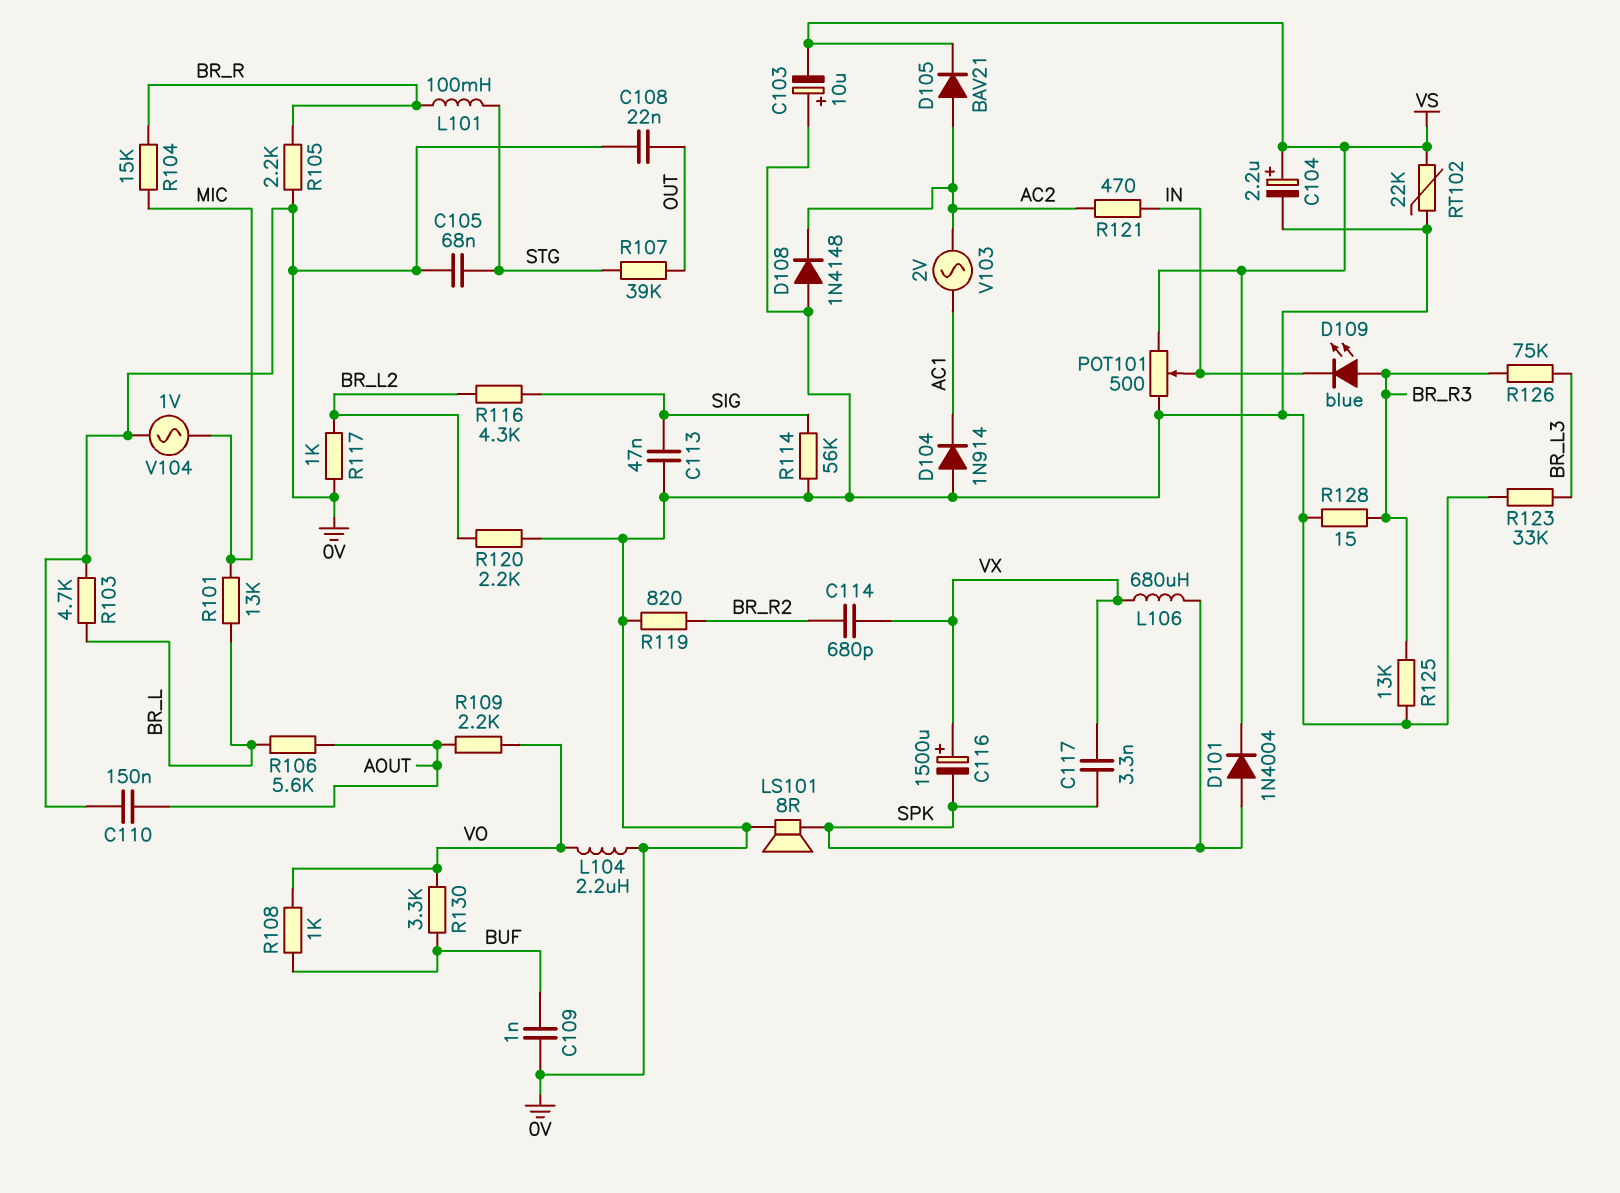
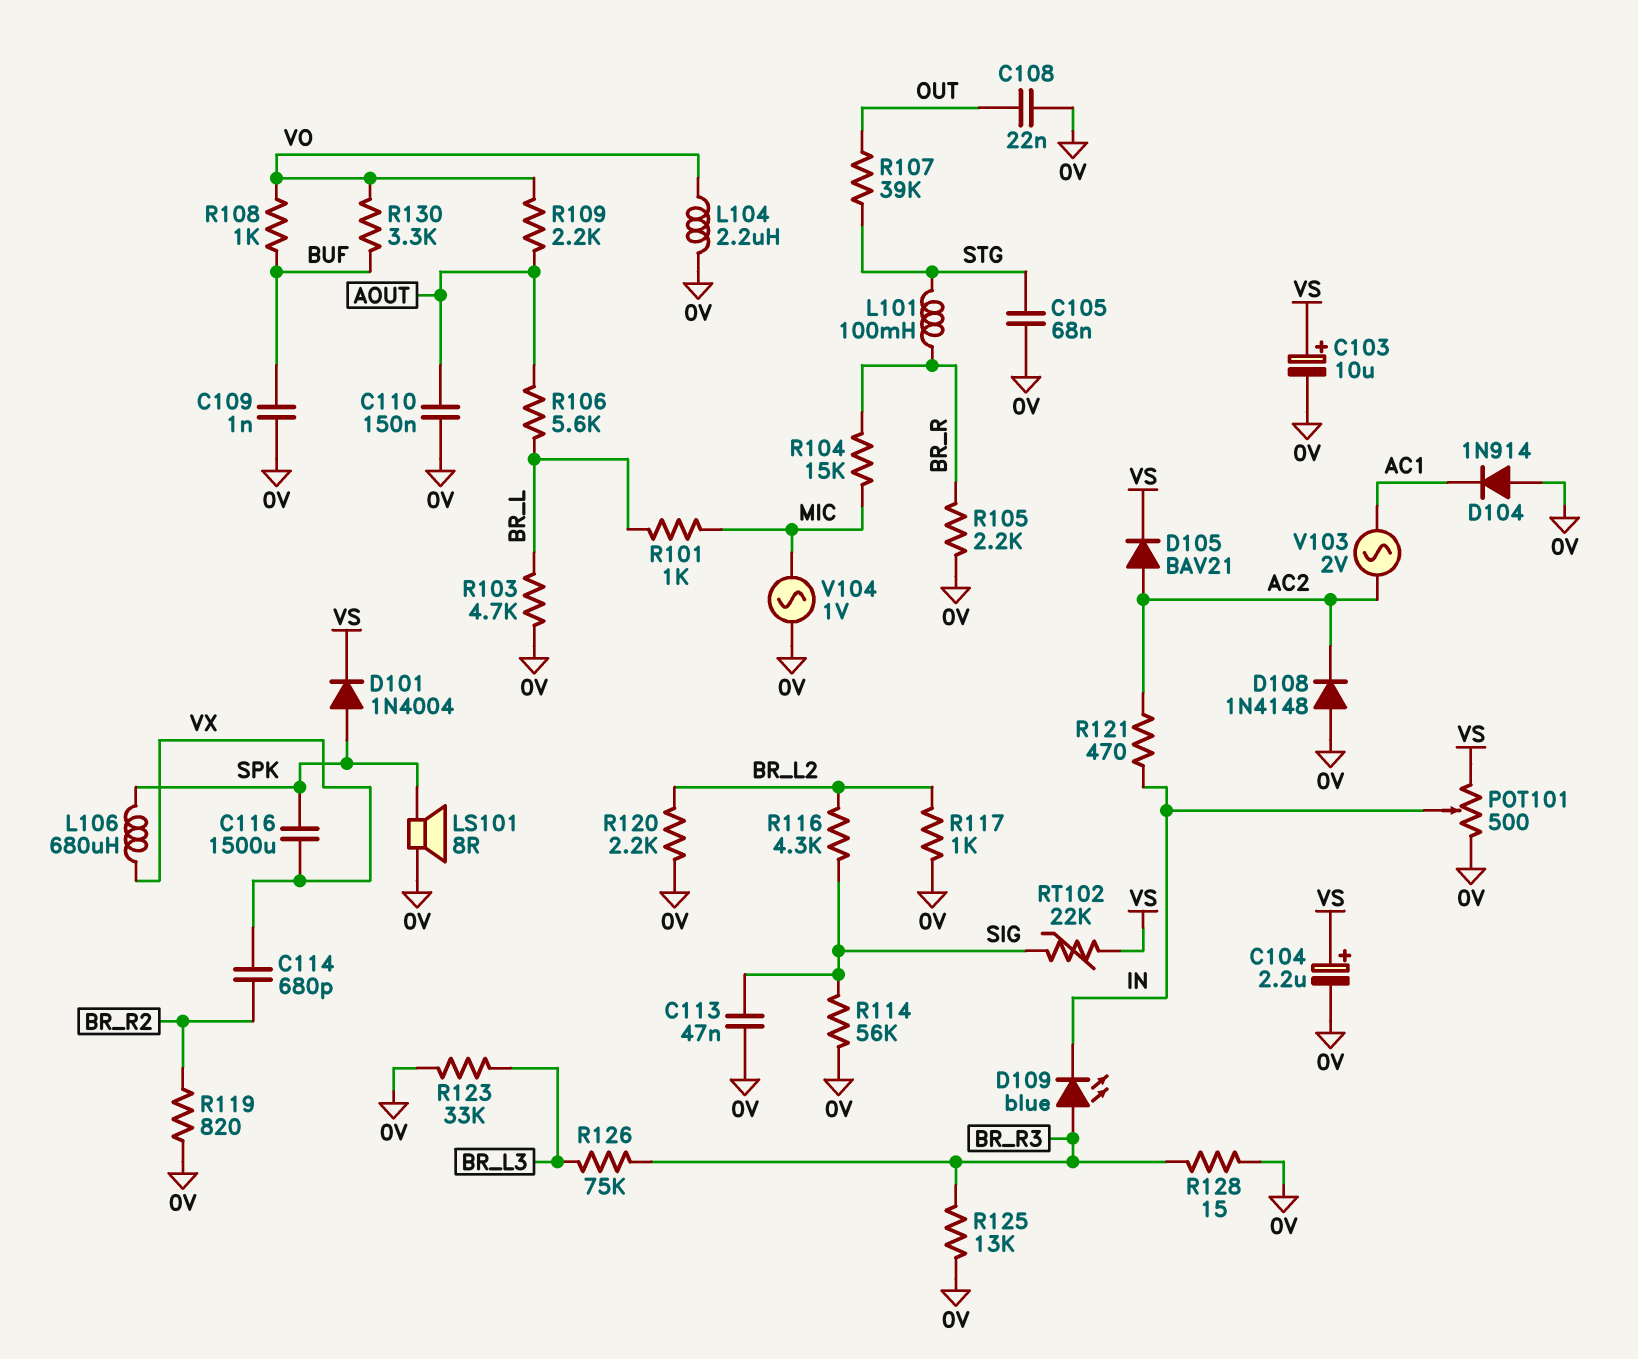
C103: 10uF (plus 0V, minus VS) -> 10uF (plus VS, minus 0V)
C116: 1500uF (plus VX, minus SPK) -> 1500uF (SPK, VX)
C117: 3.3nF (SPK, VX) -> none
R101: 13k (BR_L, MIC) -> 1k (BR_L, MIC)
RT102: 22k (0V, VS) -> 22k (SIG, VS)

